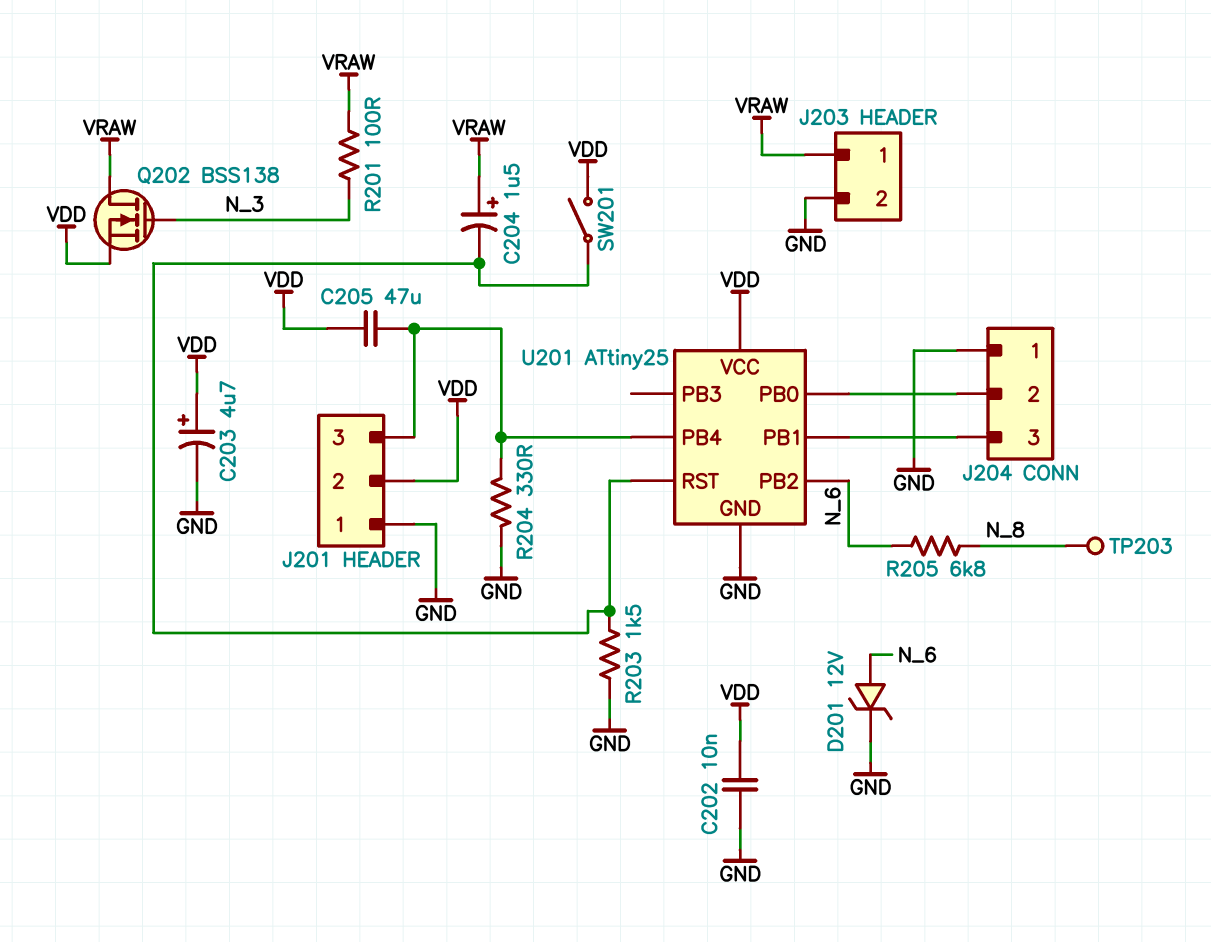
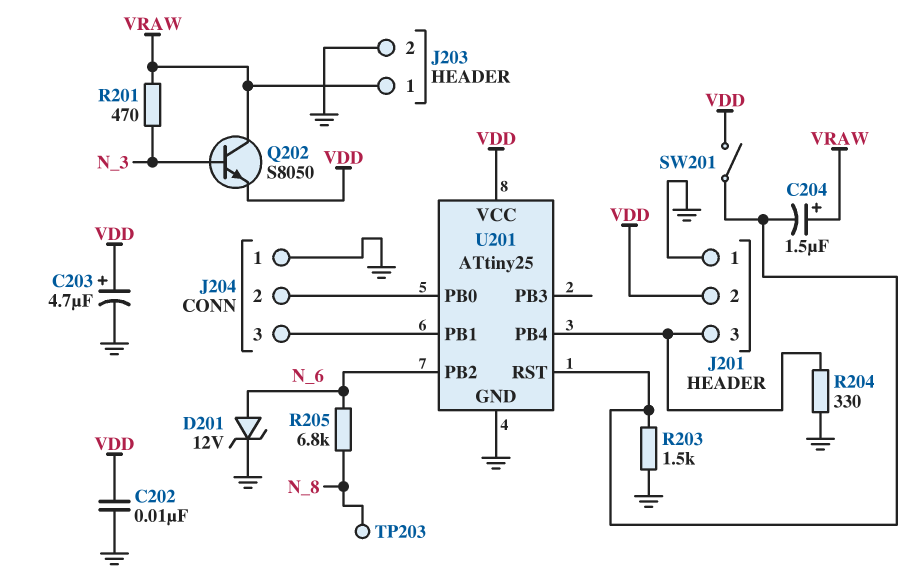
C205: 47uF (J201/3, VDD) -> none
Q202: NMOS BSS138 (G N_3, D VRAW, S VDD) -> NPN S8050 (B N_3, C VRAW, E VDD)
R201: 100 (N_3, VRAW) -> 470 (N_3, VRAW)

